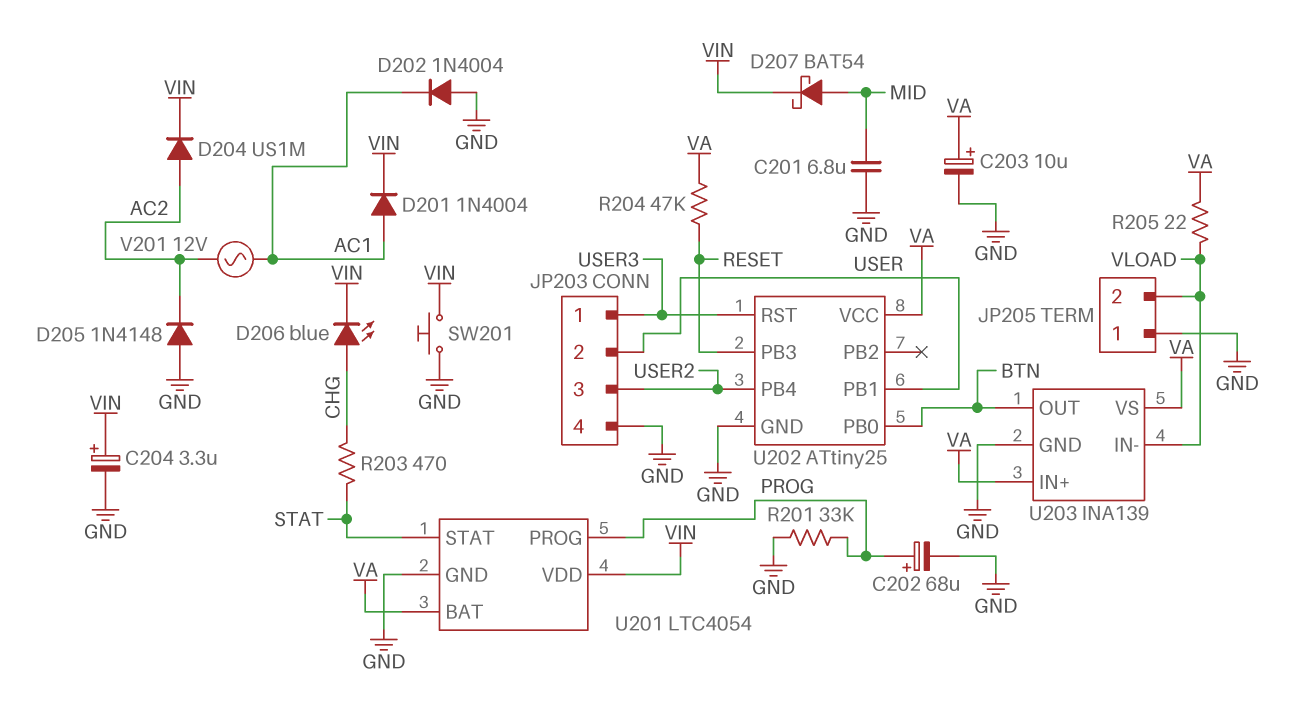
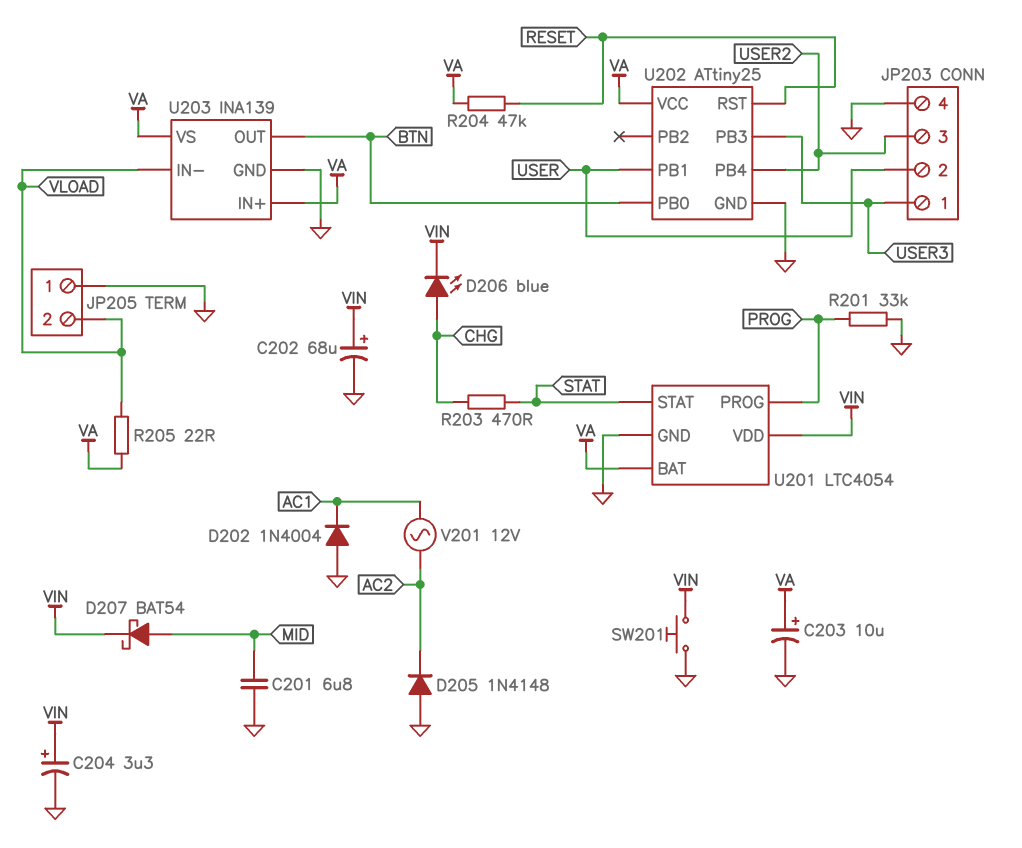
C202: 68uF (plus PROG, minus GND) -> 68uF (plus VIN, minus GND)
D201: diode 1N4004 (A AC1, K VIN) -> none
D204: diode US1M (A AC2, K VIN) -> none
U202 pin PB3: RESET -> USER3
U202 pin RST: USER3 -> RESET

